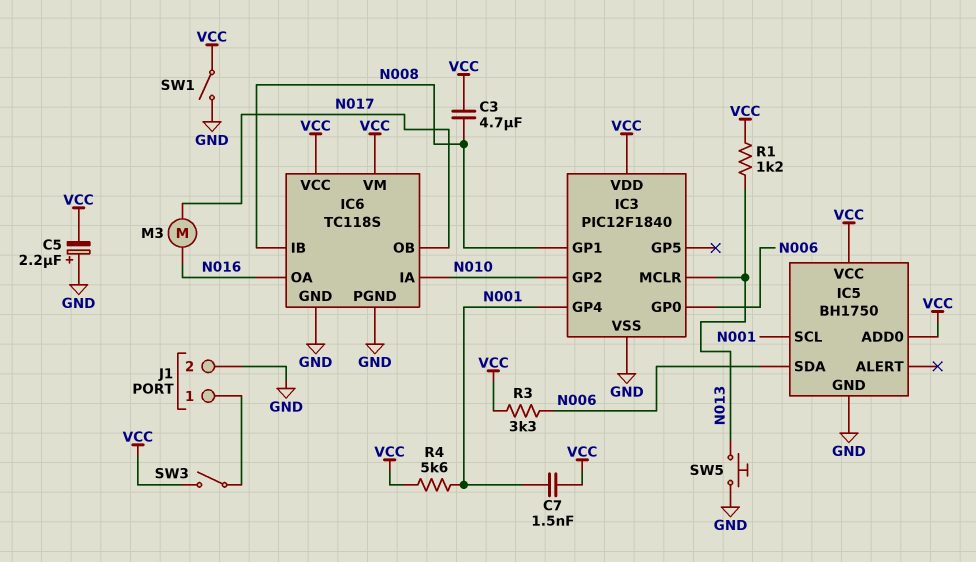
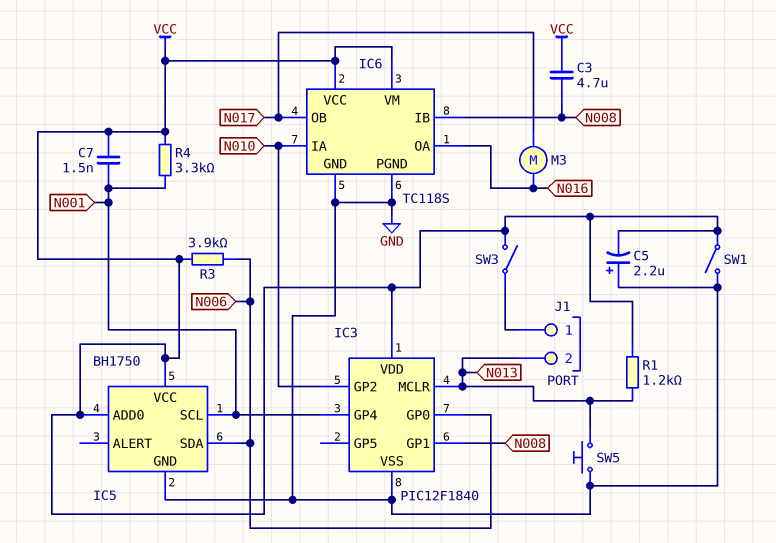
J1 pin 2: GND -> N013
R3: 3.3k (N006, VCC) -> 3.9k (N006, VCC)
R4: 5.6k (N001, VCC) -> 3.3k (N001, VCC)

